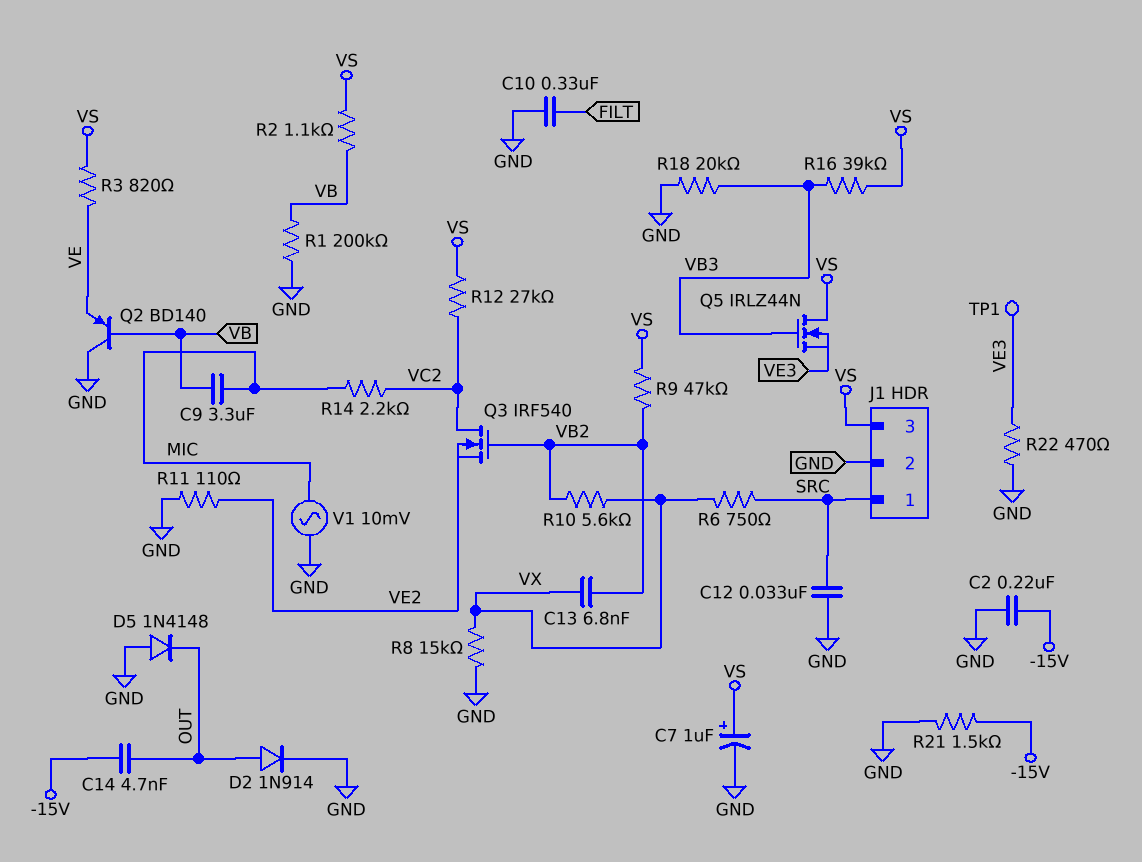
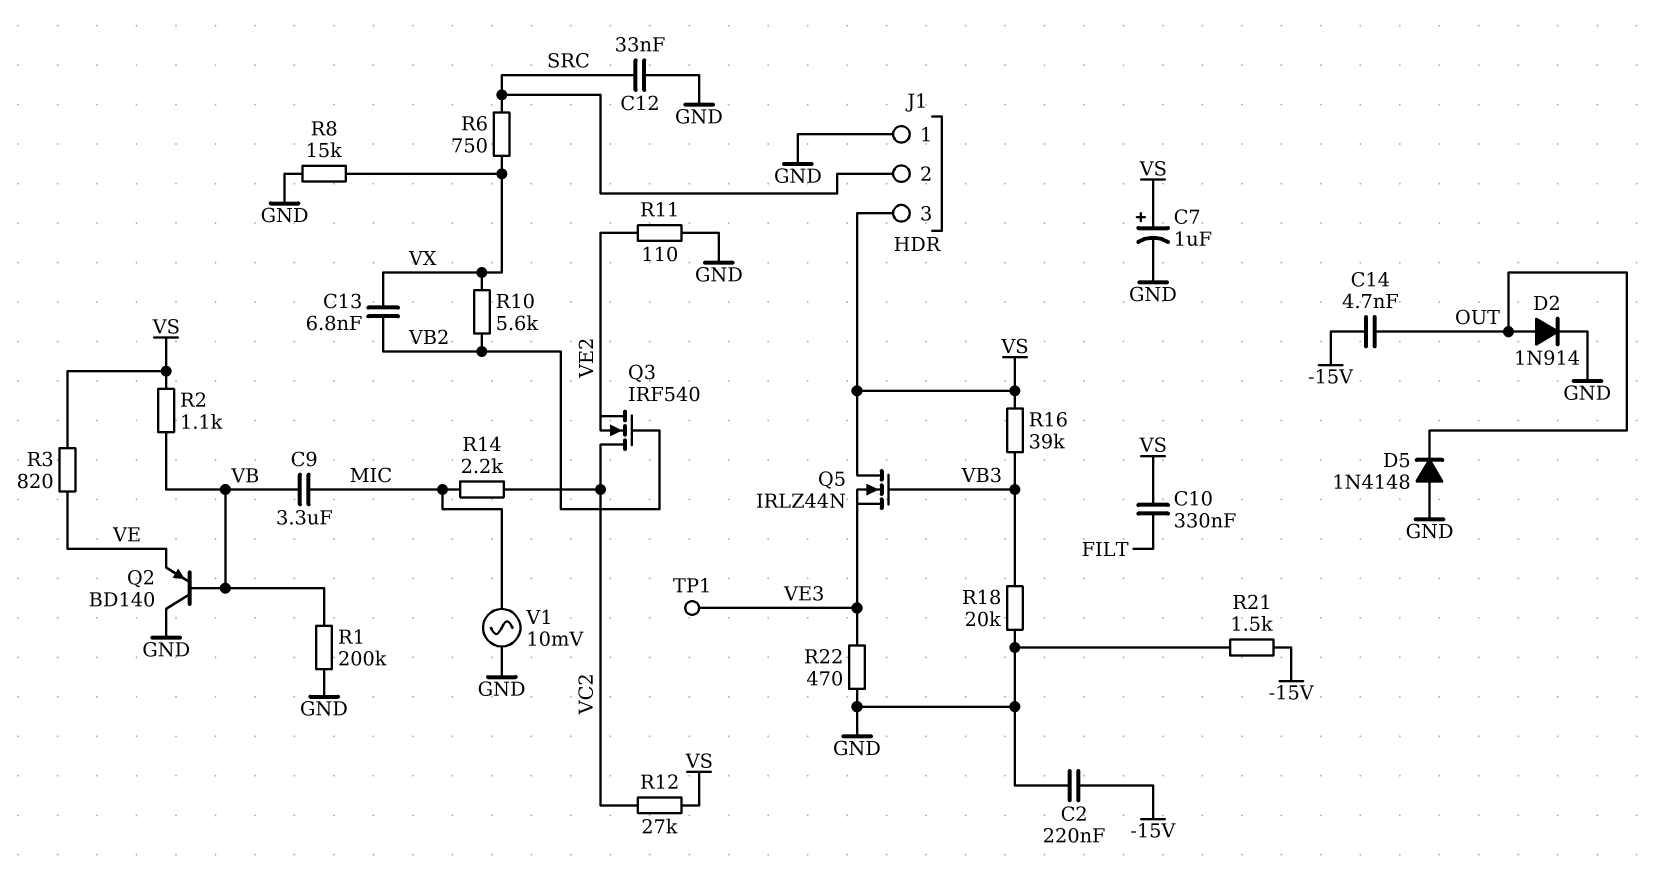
C10: 330nF (FILT, GND) -> 330nF (FILT, VS)
J1 pin 1: SRC -> GND
J1 pin 2: GND -> SRC
R9: 47k (VB2, VS) -> none

